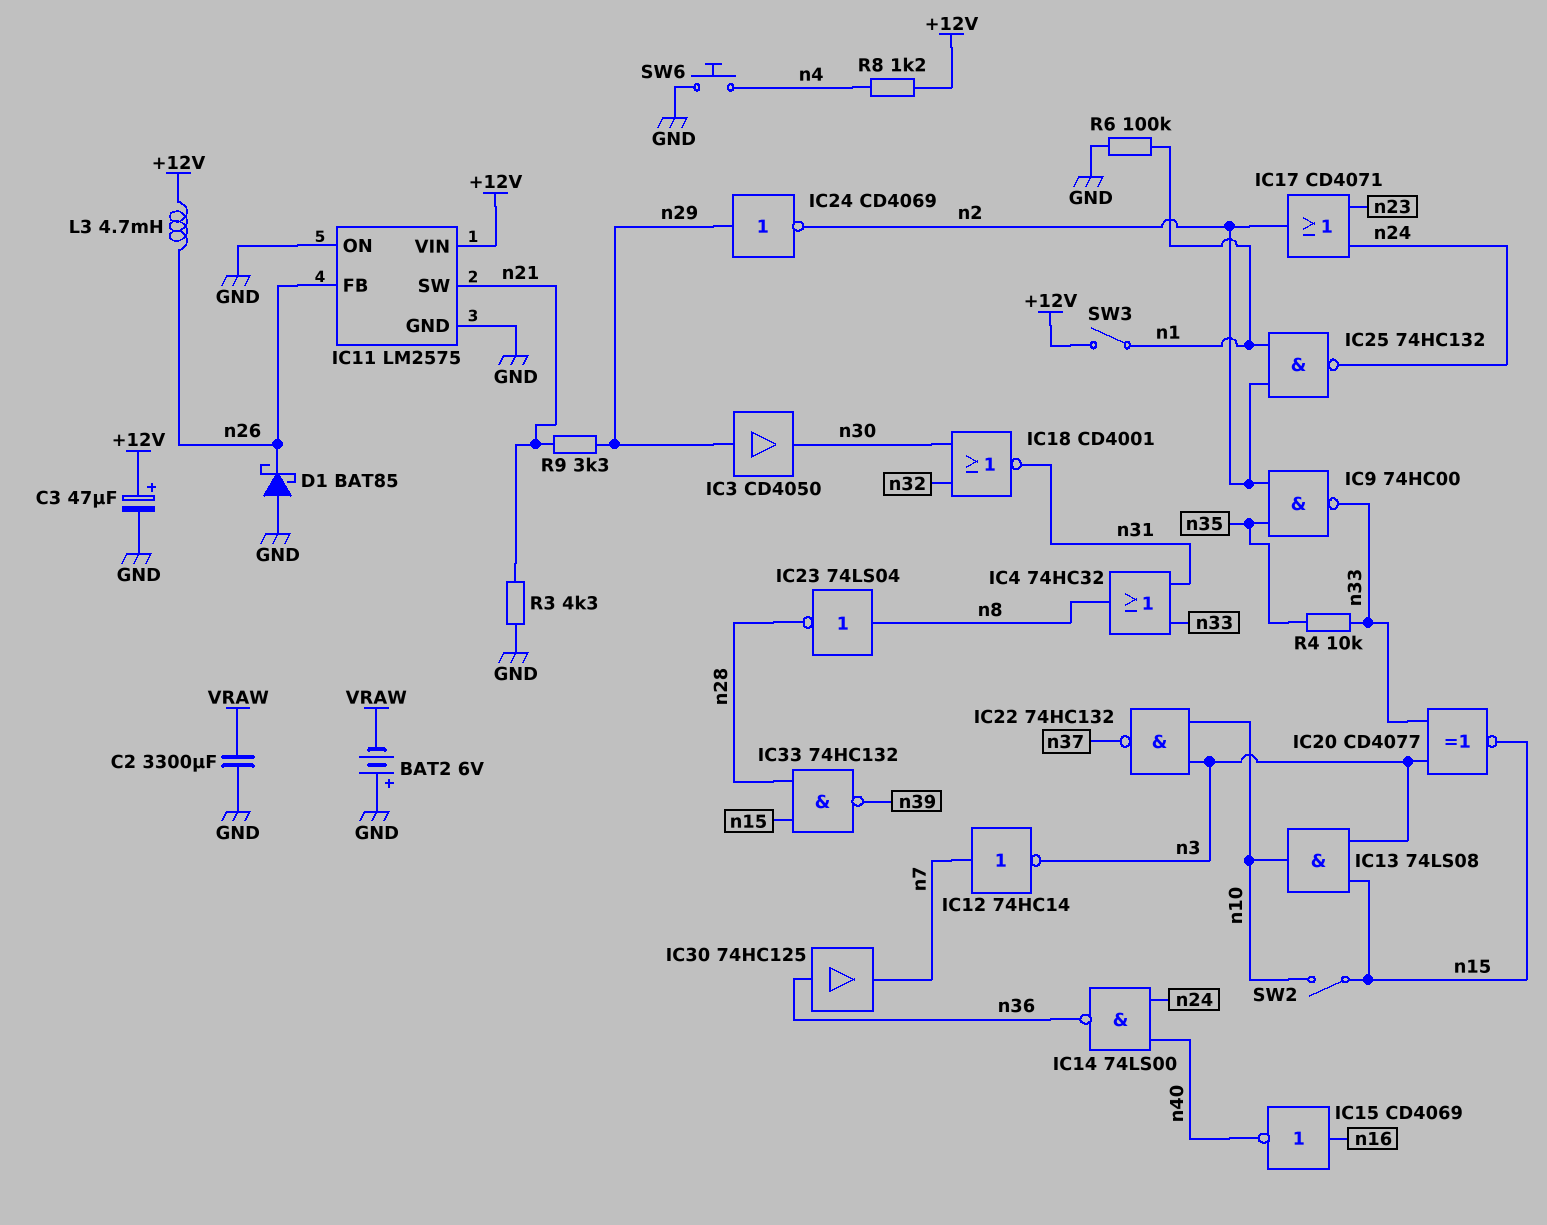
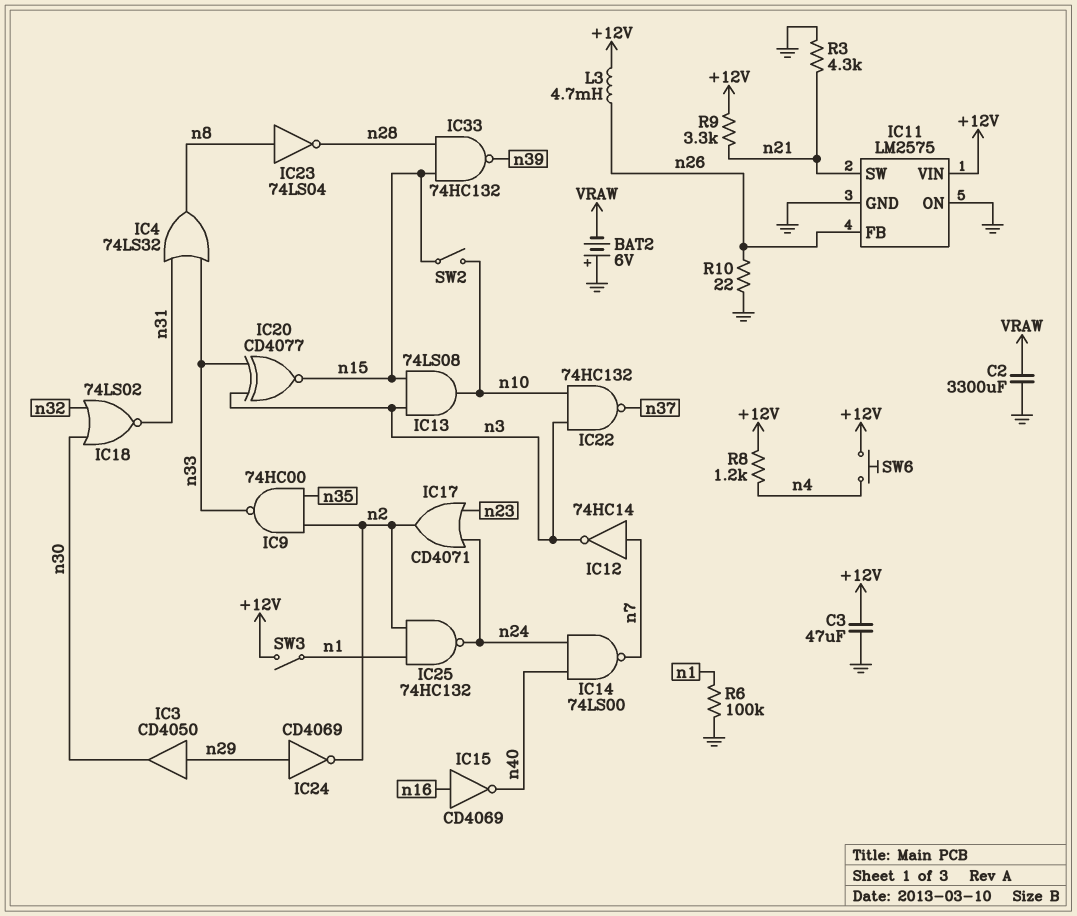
C3: 47uF (plus +12V, minus GND) -> 47uF (+12V, GND)
D1: schottky BAT85 (A GND, K n26) -> none
IC4: OR 74HC32 (in n31, in n33, out n8) -> OR 74LS32 (in n31, in n33, out n8)
IC14: NAND 74LS00 (in n24, in n40, out n36) -> NAND 74LS00 (in n24, in n40, out n7)
IC18: NOR CD4001 (in n30, in n32, out n31) -> NOR 74LS02 (in n30, in n32, out n31)
IC30: buffer 74HC125 (in n36, out n7) -> none
R4: 10k (n33, n35) -> none
R9: 3.3k (n21, n29) -> 3.3k (+12V, n21)
R10: none -> 22 (GND, n26)
SW6: button (GND, n4) -> button (+12V, n4)

